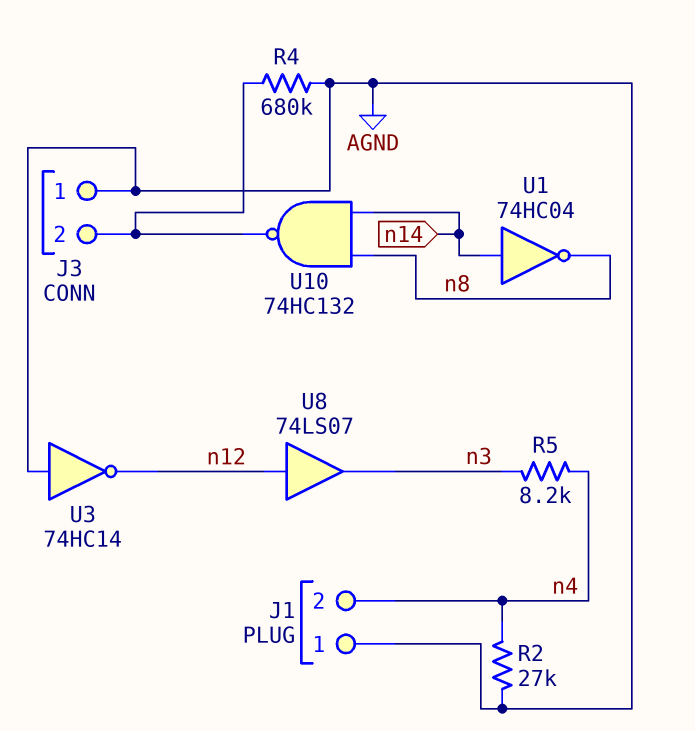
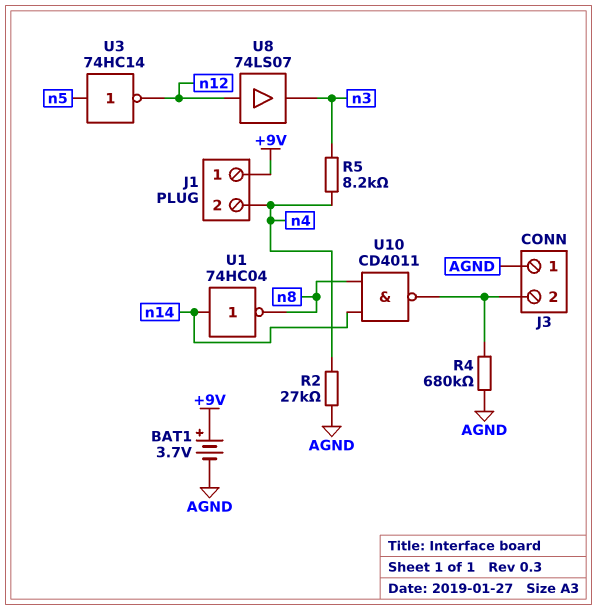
BAT1: none -> 3.7V (plus +9V, minus AGND)
J1 pin 1: AGND -> +9V
U3: NOT 74HC14 (in AGND, out n12) -> NOT 74HC14 (in n5, out n12)
U10: NAND 74HC132 (in n8, in n14, out J3/2) -> NAND CD4011 (in n8, in n14, out J3/2)

